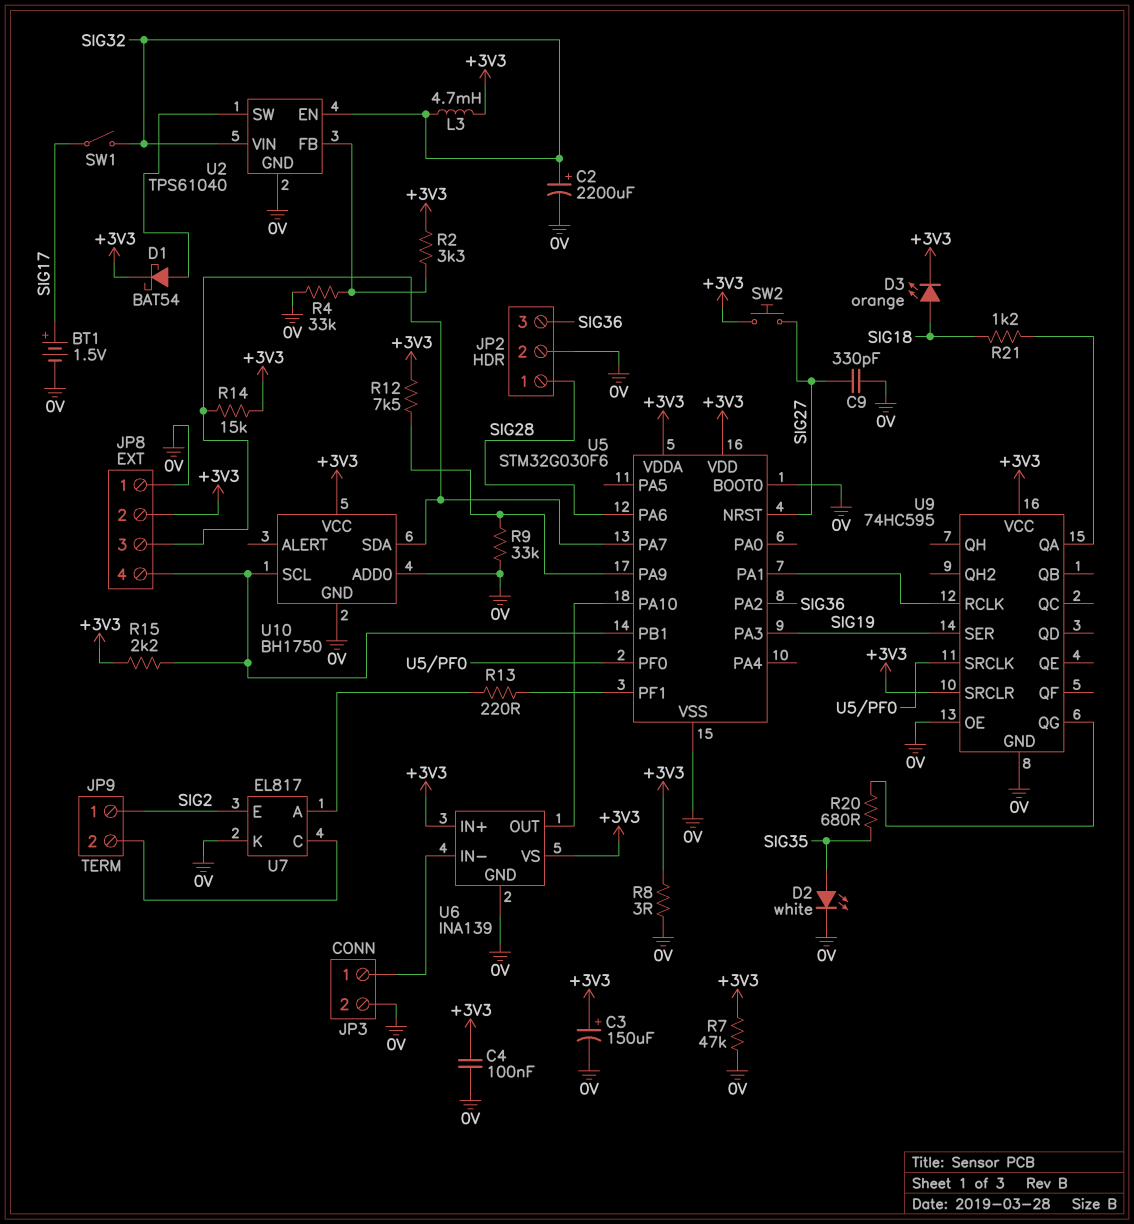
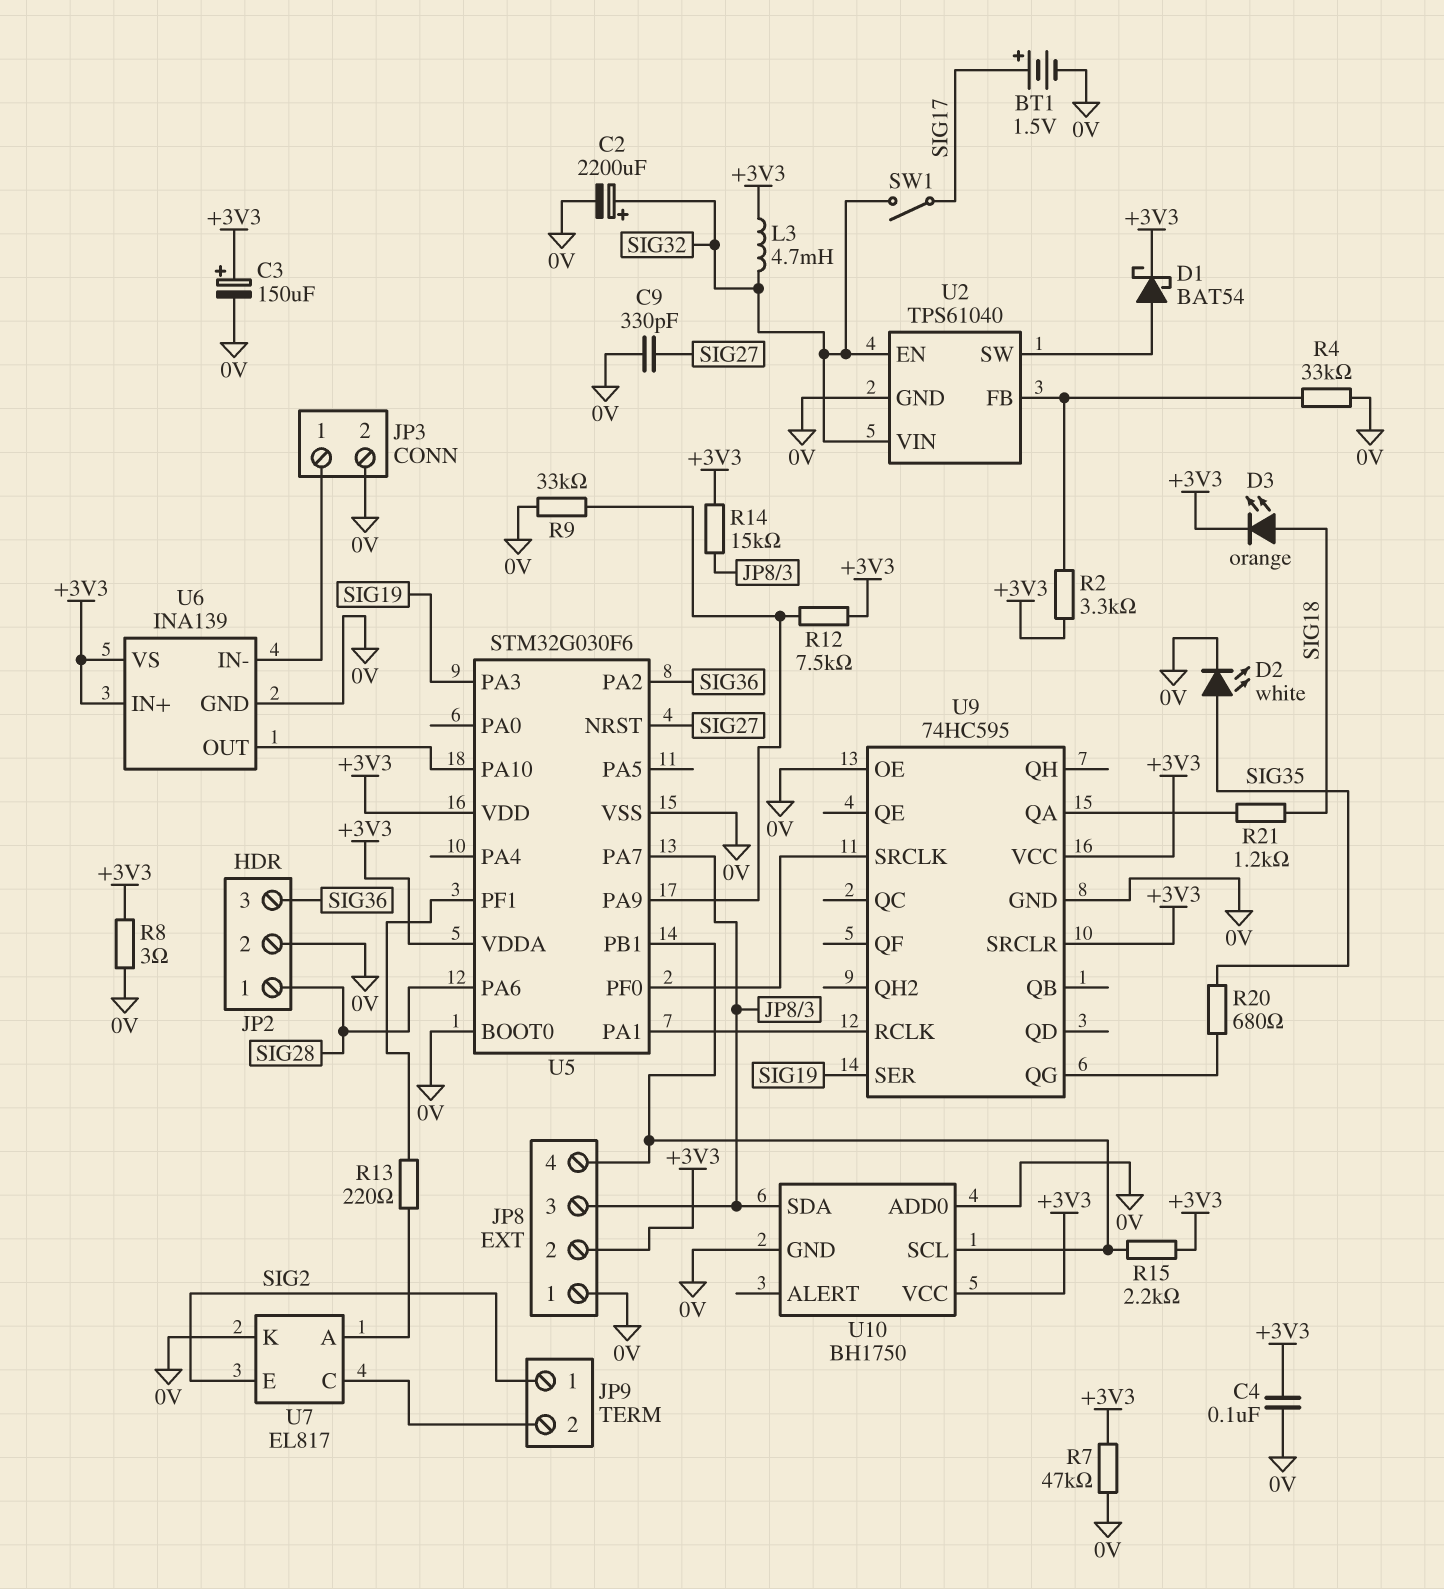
SW2: button (+3V3, SIG27) -> none

